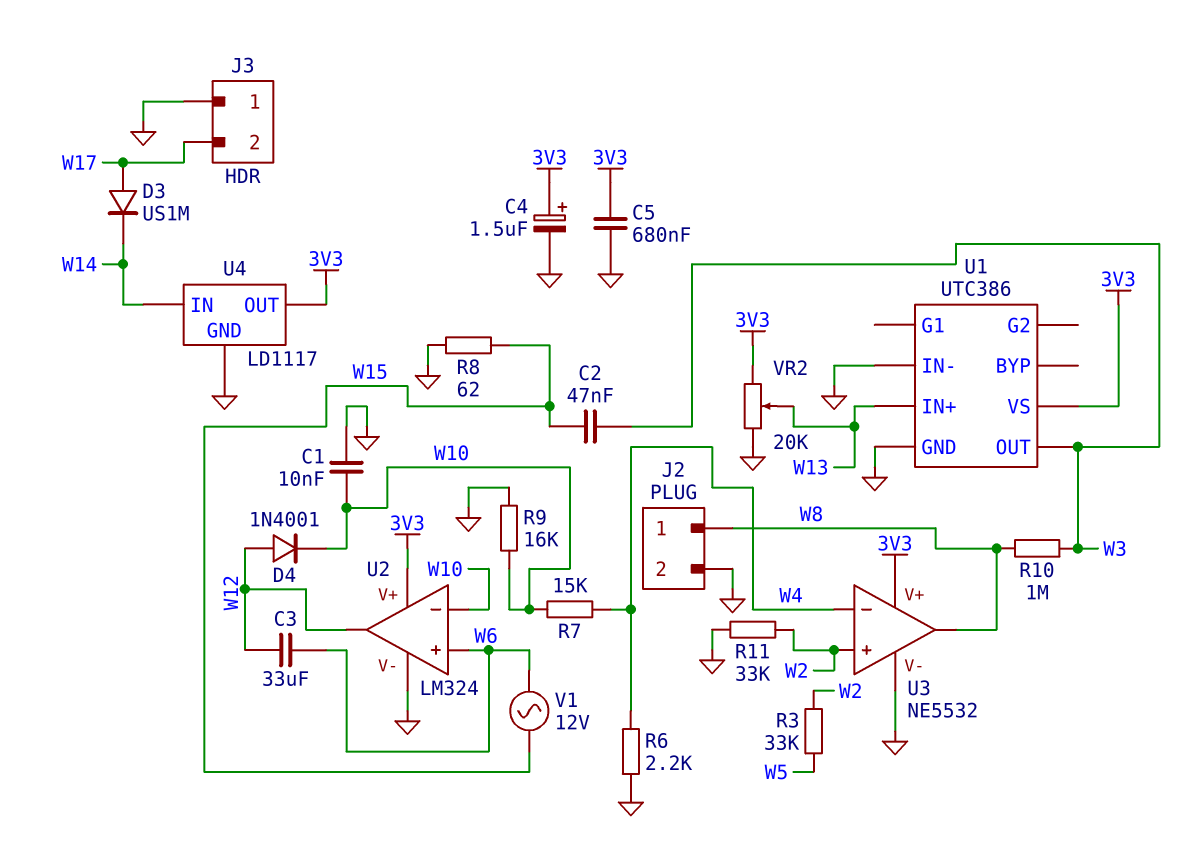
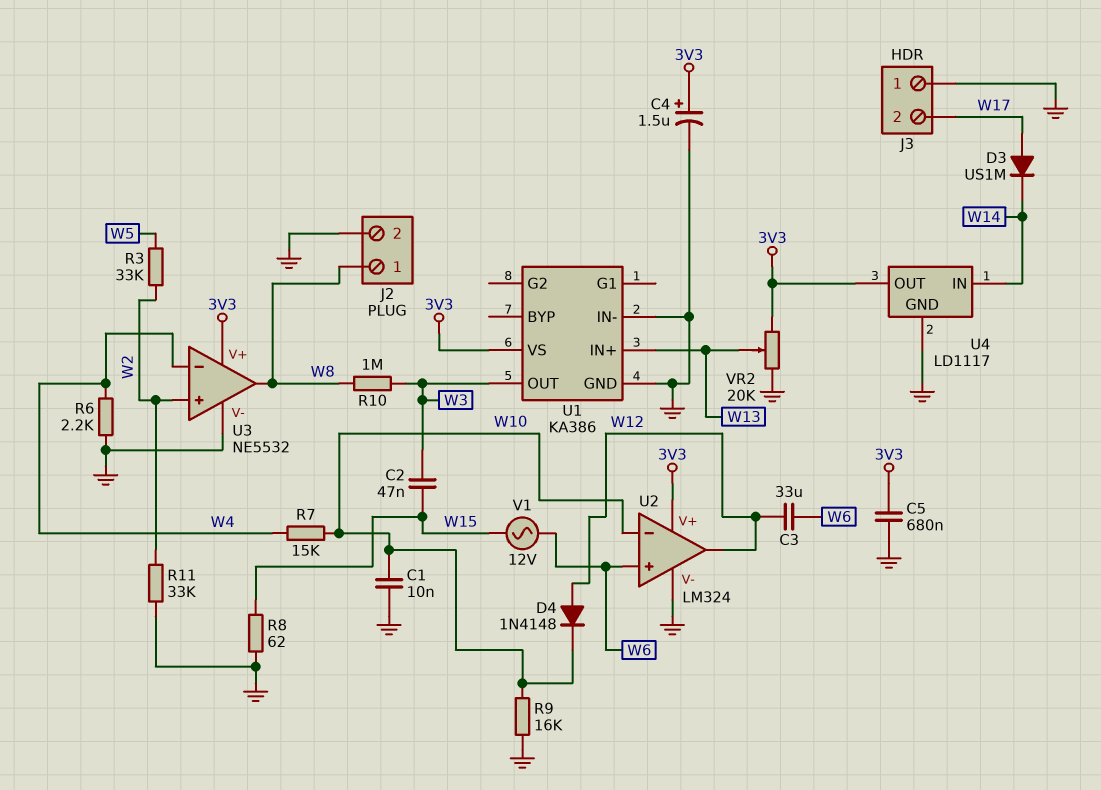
D4: diode 1N4001 (A W12, K W10) -> diode 1N4148 (A W12, K W10)
U1: UTC386 -> KA386

